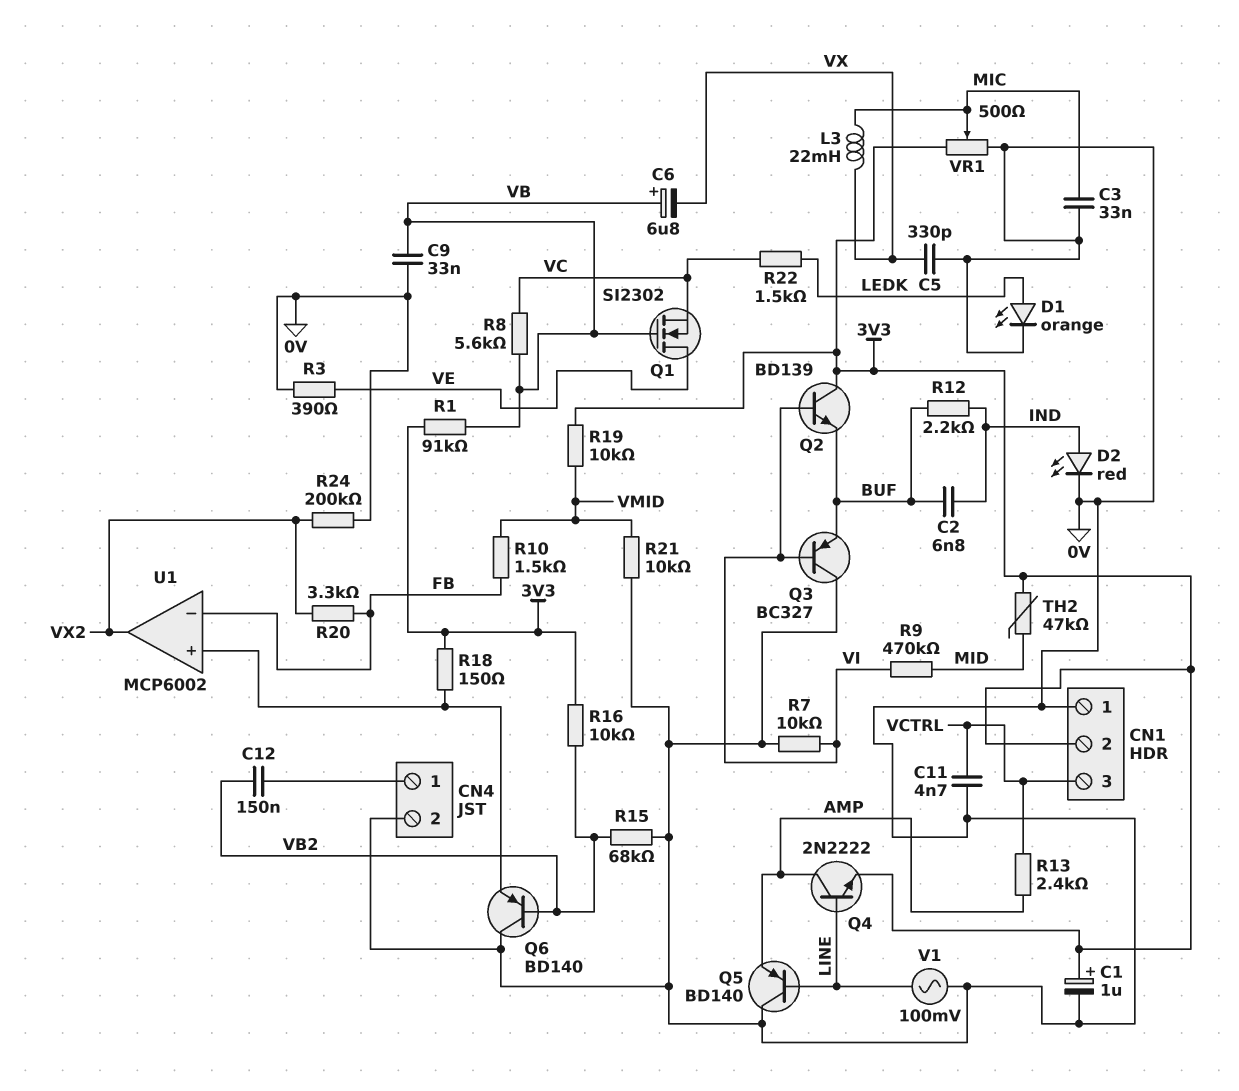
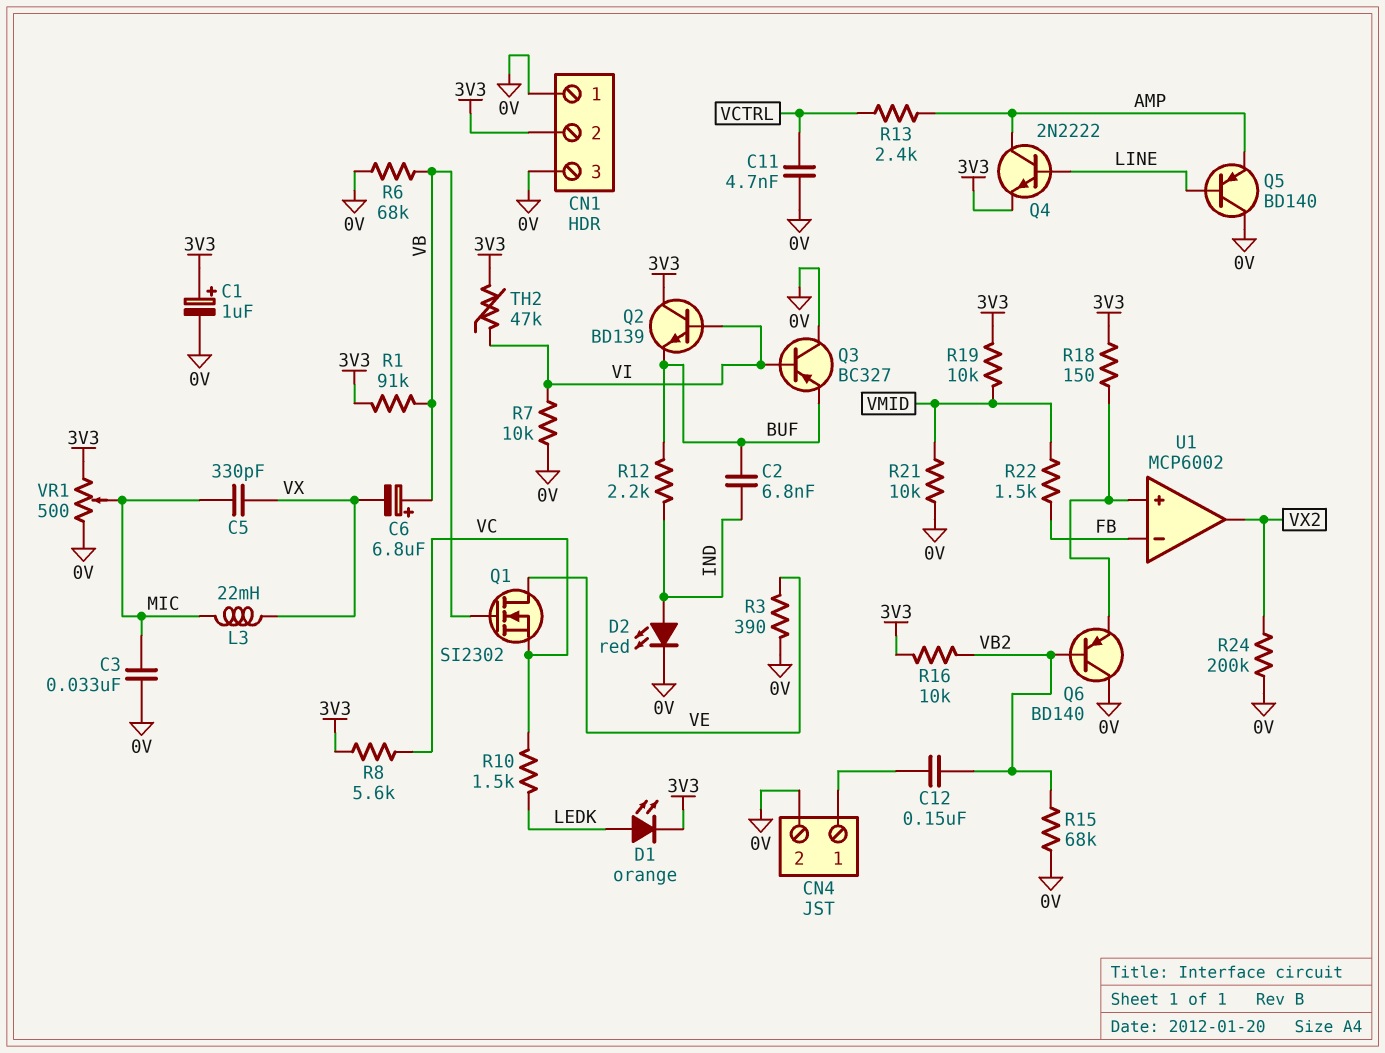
C5: 330pF (0V, VX) -> 330pF (MIC, VX)
C9: 33nF (0V, VB) -> none
CN1 pin 3: VCTRL -> 0V
D1: LED orange (A LEDK, K 0V) -> LED orange (A LEDK, K 3V3)
R6: none -> 68k (0V, VB)
R8: 5.6k (VB, VC) -> 5.6k (3V3, VC)
R9: 470k (MID, VI) -> none
R10: 1.5k (FB, VMID) -> 1.5k (LEDK, VC)
R20: 3.3k (FB, VX2) -> none
R22: 1.5k (LEDK, VC) -> 1.5k (FB, VMID)
TH2: 47k (3V3, MID) -> 47k (3V3, VI)
V1: AC 100mV (0V, LINE) -> none

